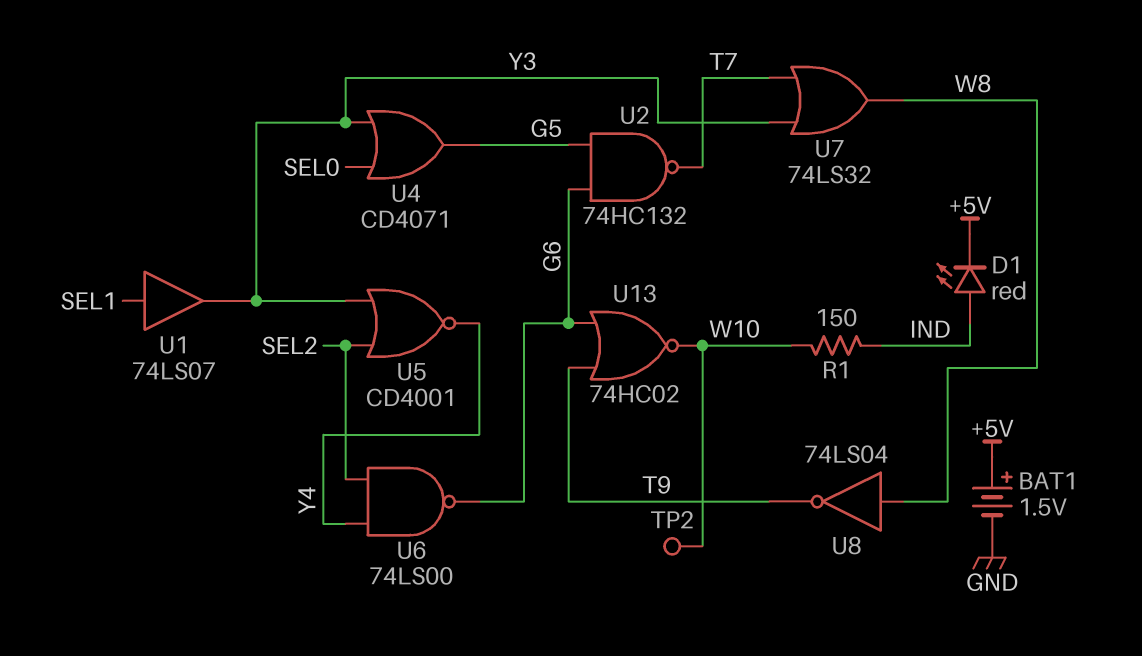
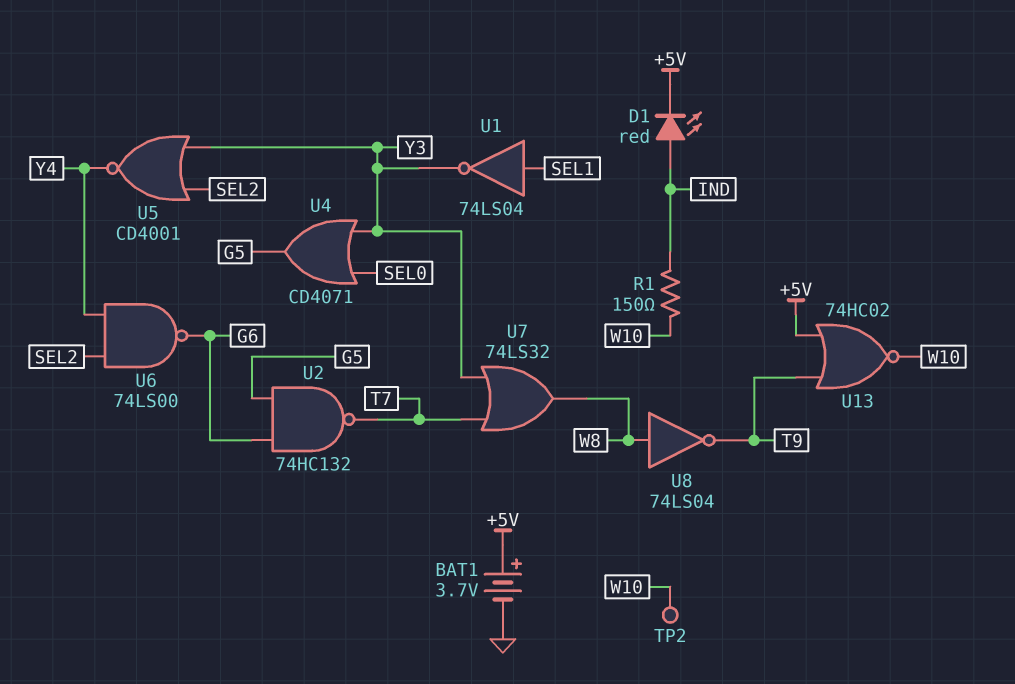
BAT1: 1.5V (plus +5V, minus GND) -> 3.7V (plus +5V, minus GND)
U1: buffer 74LS07 (in SEL1, out Y3) -> NOT 74LS04 (in SEL1, out Y3)
U13: NOR 74HC02 (in G6, in T9, out W10) -> NOR 74HC02 (in +5V, in T9, out W10)

